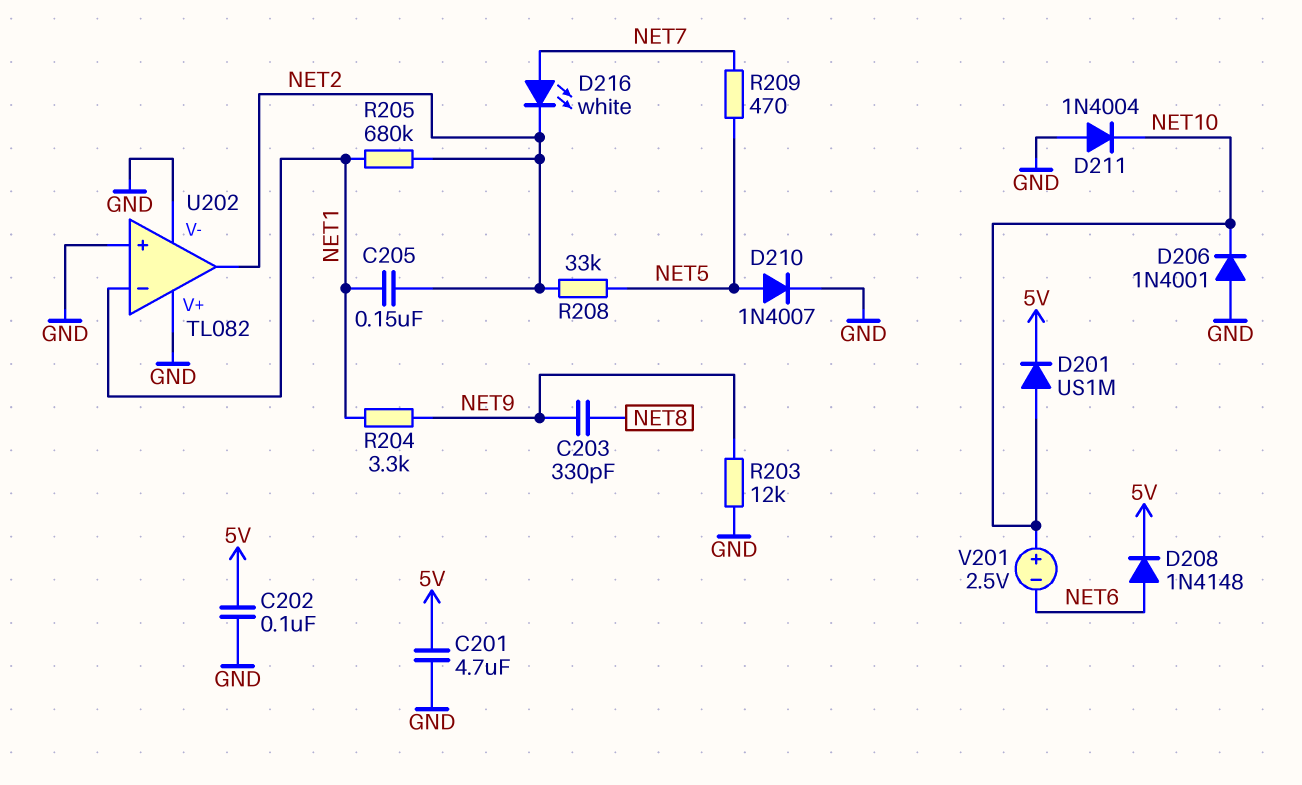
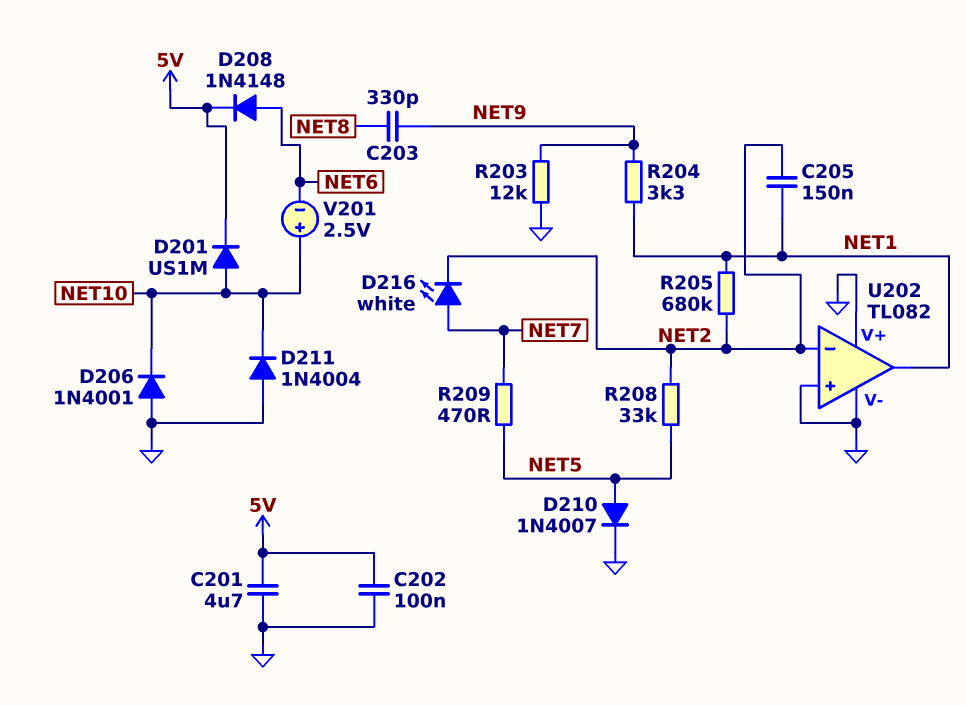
U202 pin in-: NET1 -> NET2
U202 pin out: NET2 -> NET1

